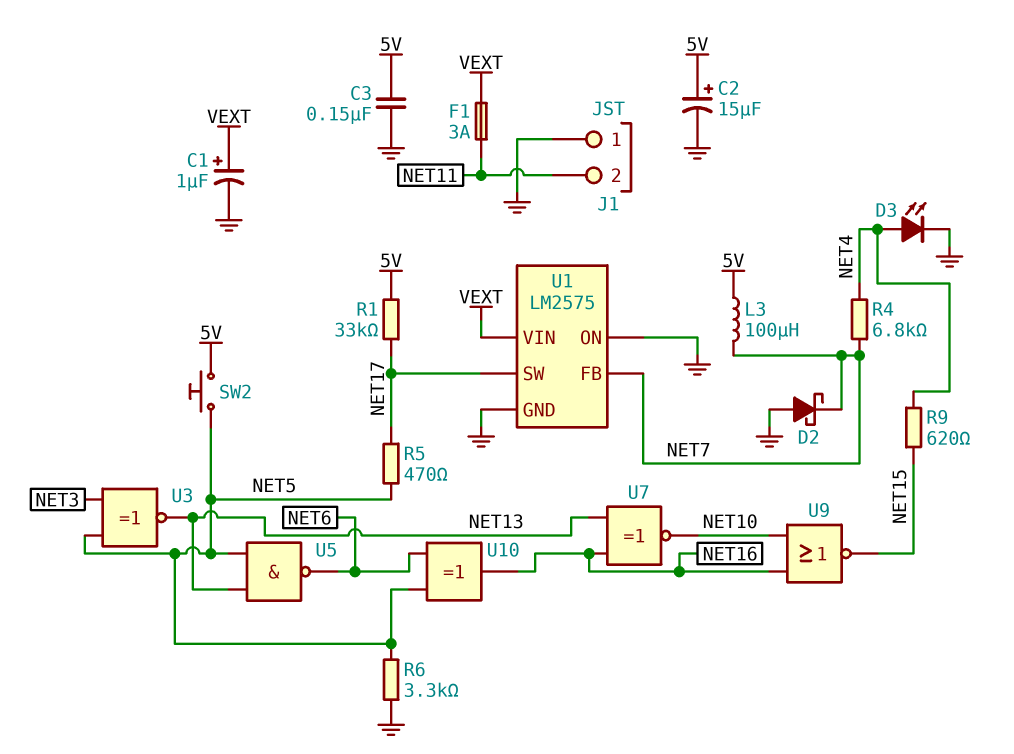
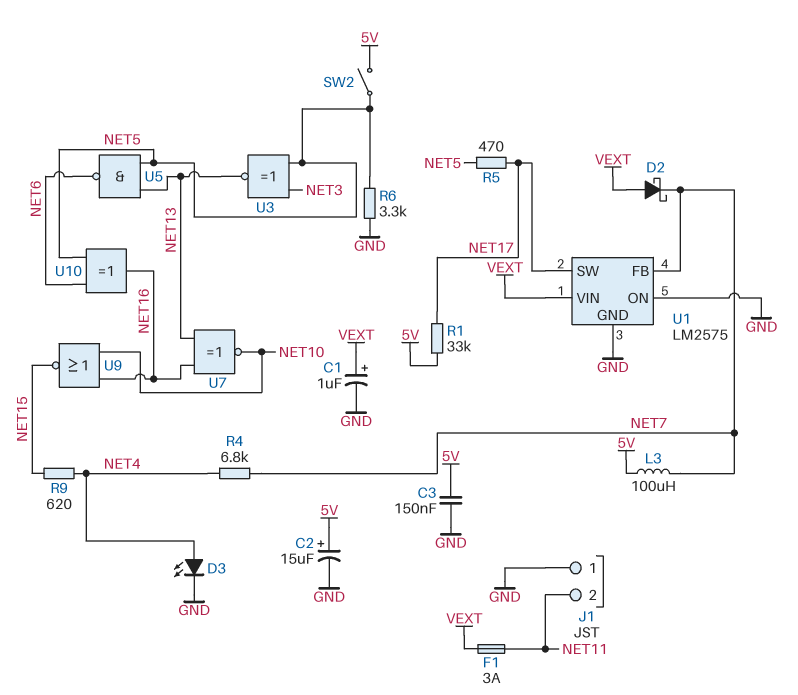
D2: schottky (A GND, K NET7) -> schottky (A VEXT, K NET7)
SW2: button (5V, NET5) -> switch (5V, NET5)

